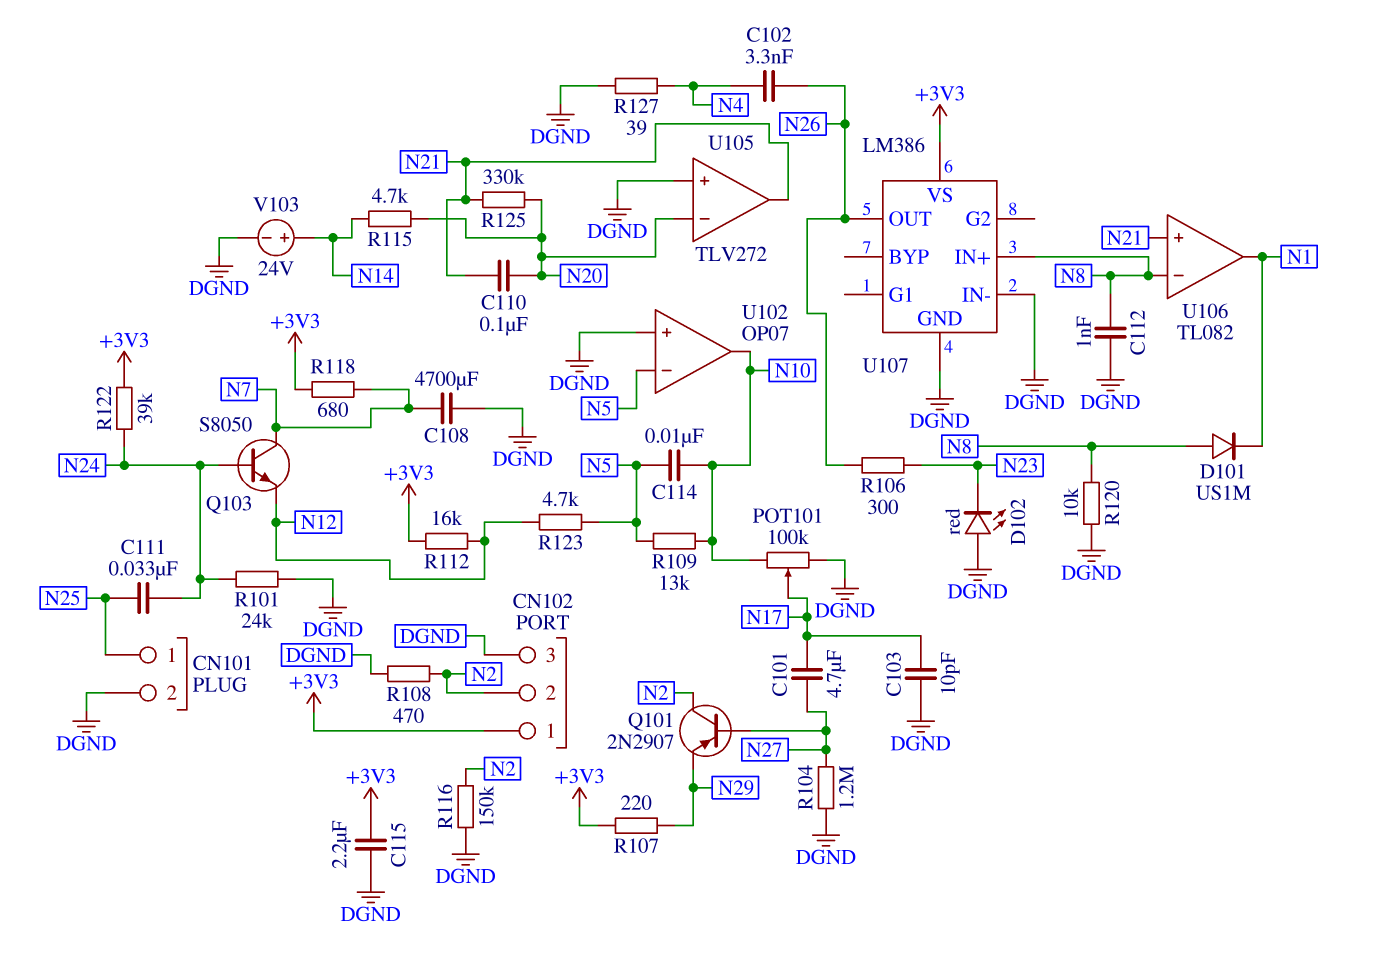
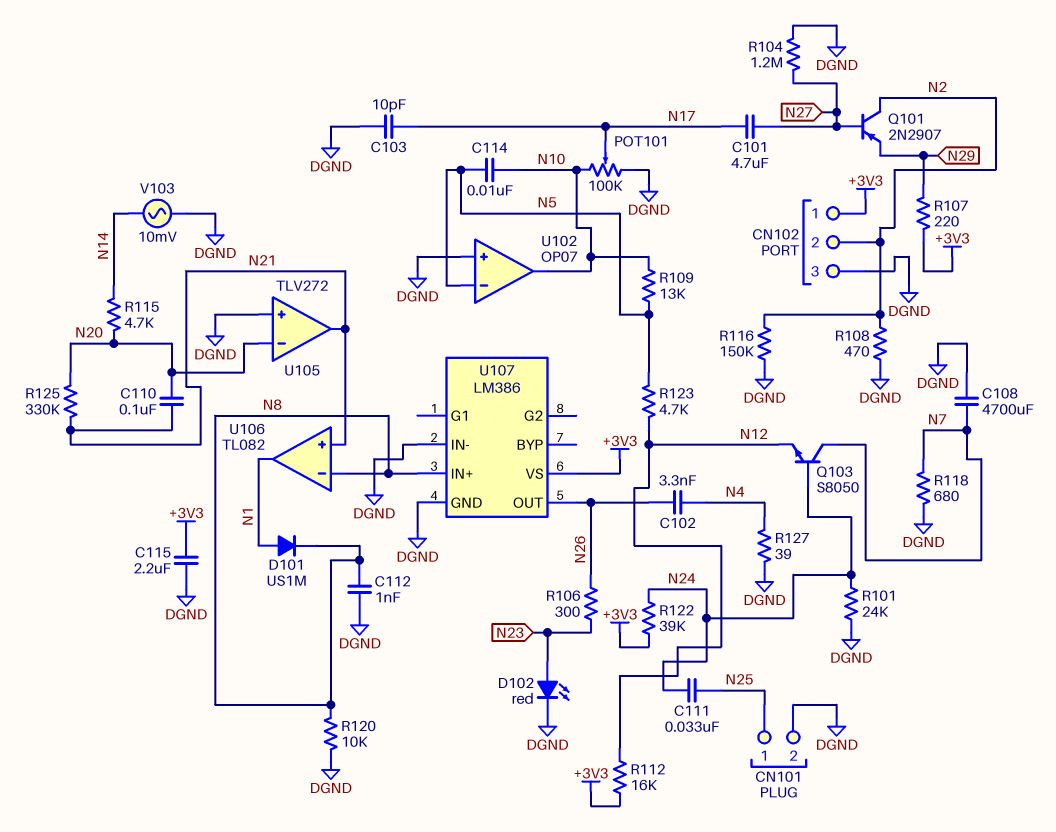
D101: diode US1M (A N8, K N1) -> diode US1M (A N1, K N8)
D102: LED red (A DGND, K N23) -> LED red (A N23, K DGND)
R118: 680 (+3V3, N7) -> 680 (DGND, N7)
V103: 24V (plus N14, minus DGND) -> AC 10mV (DGND, N14)

